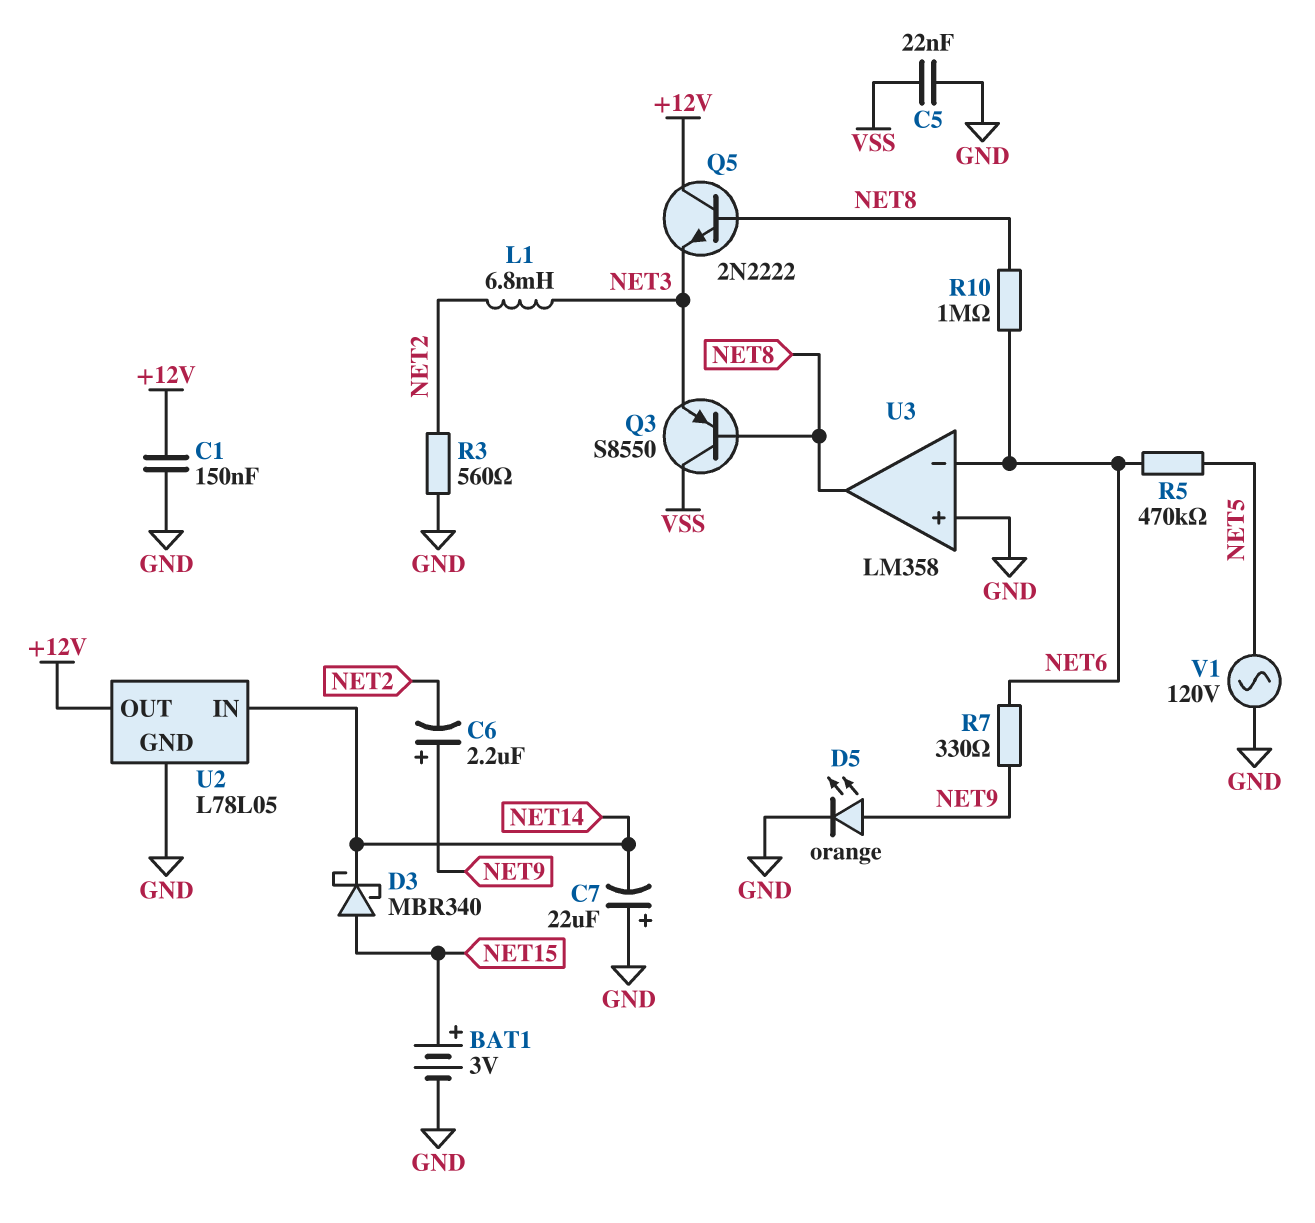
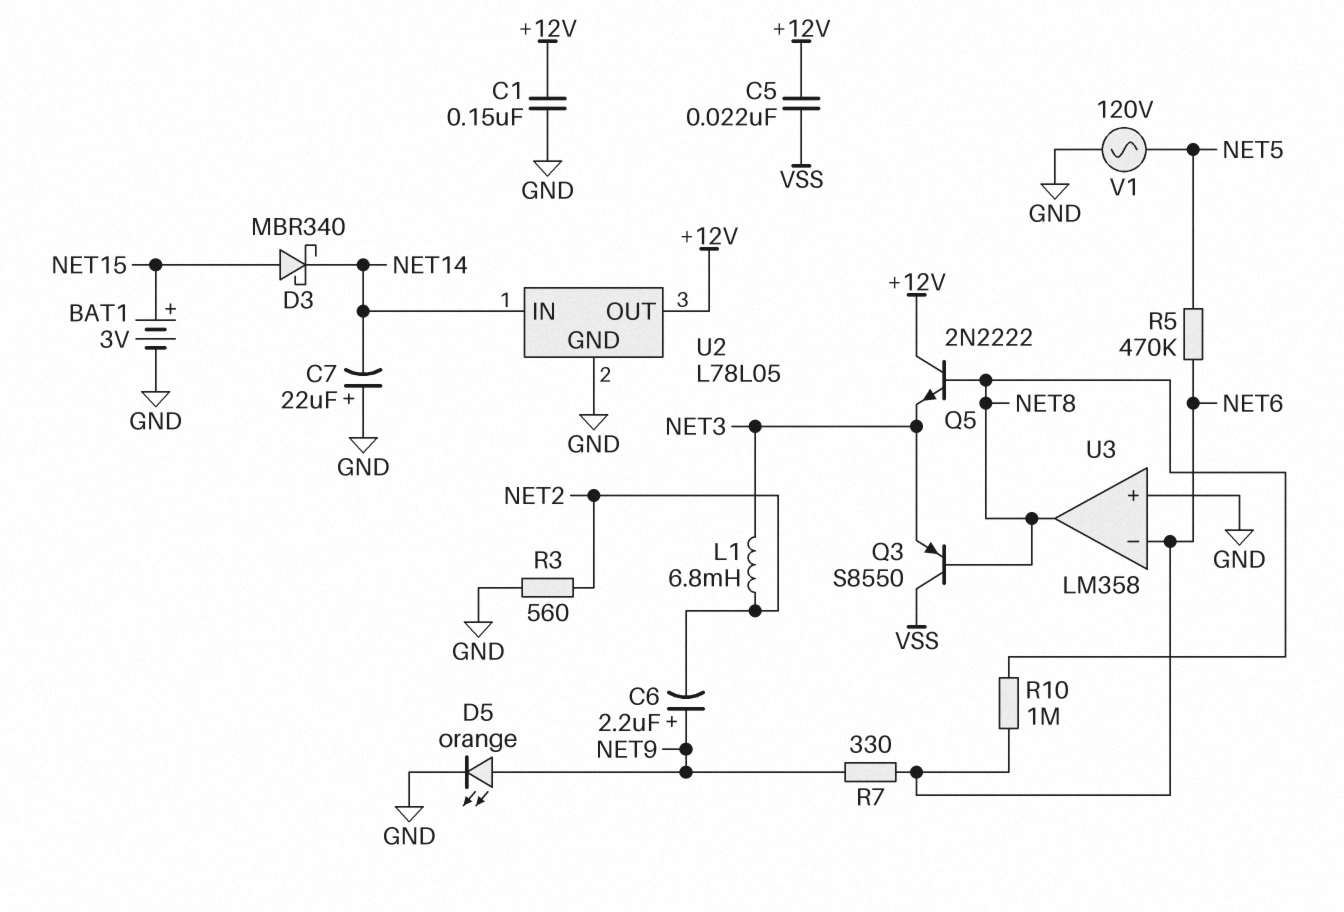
C5: 22nF (GND, VSS) -> 22nF (+12V, VSS)

